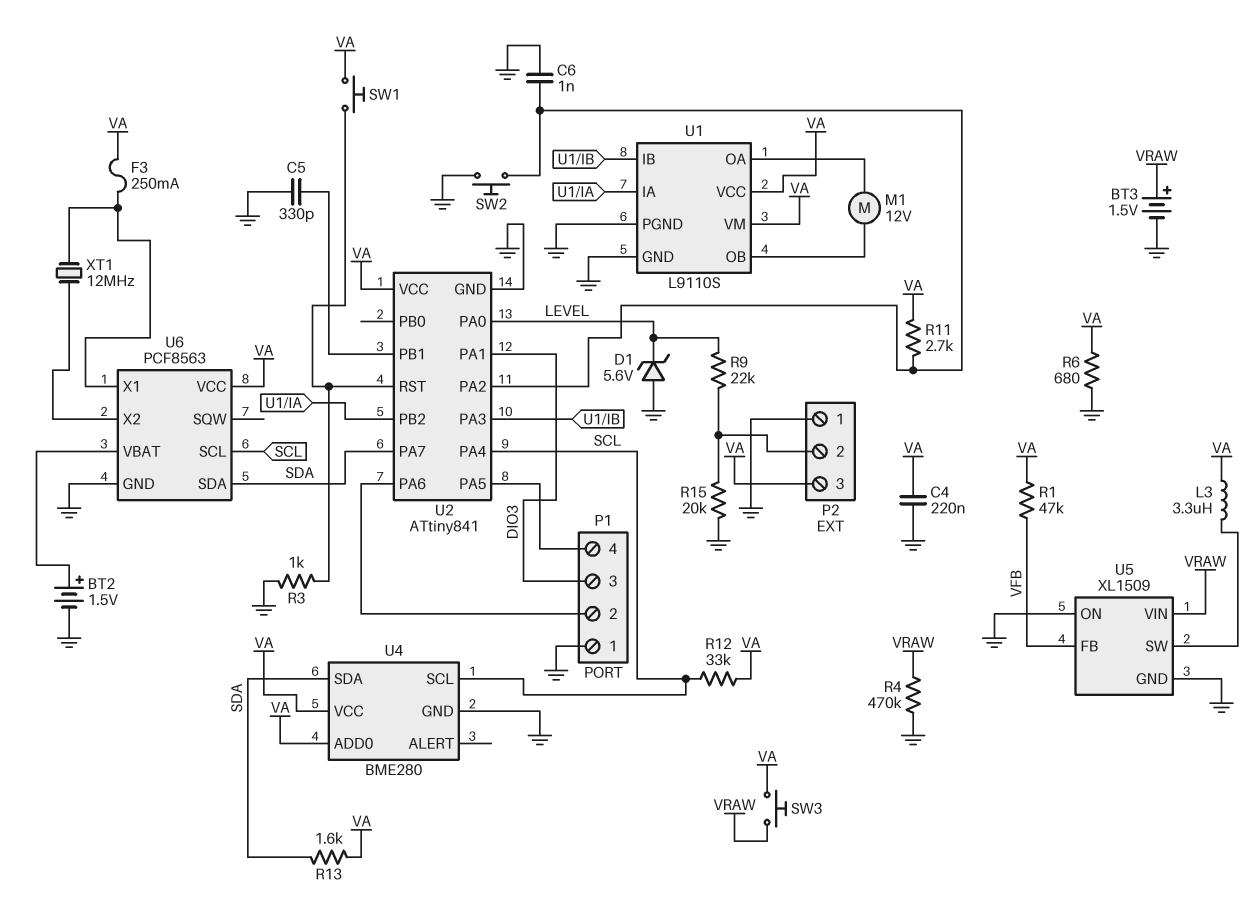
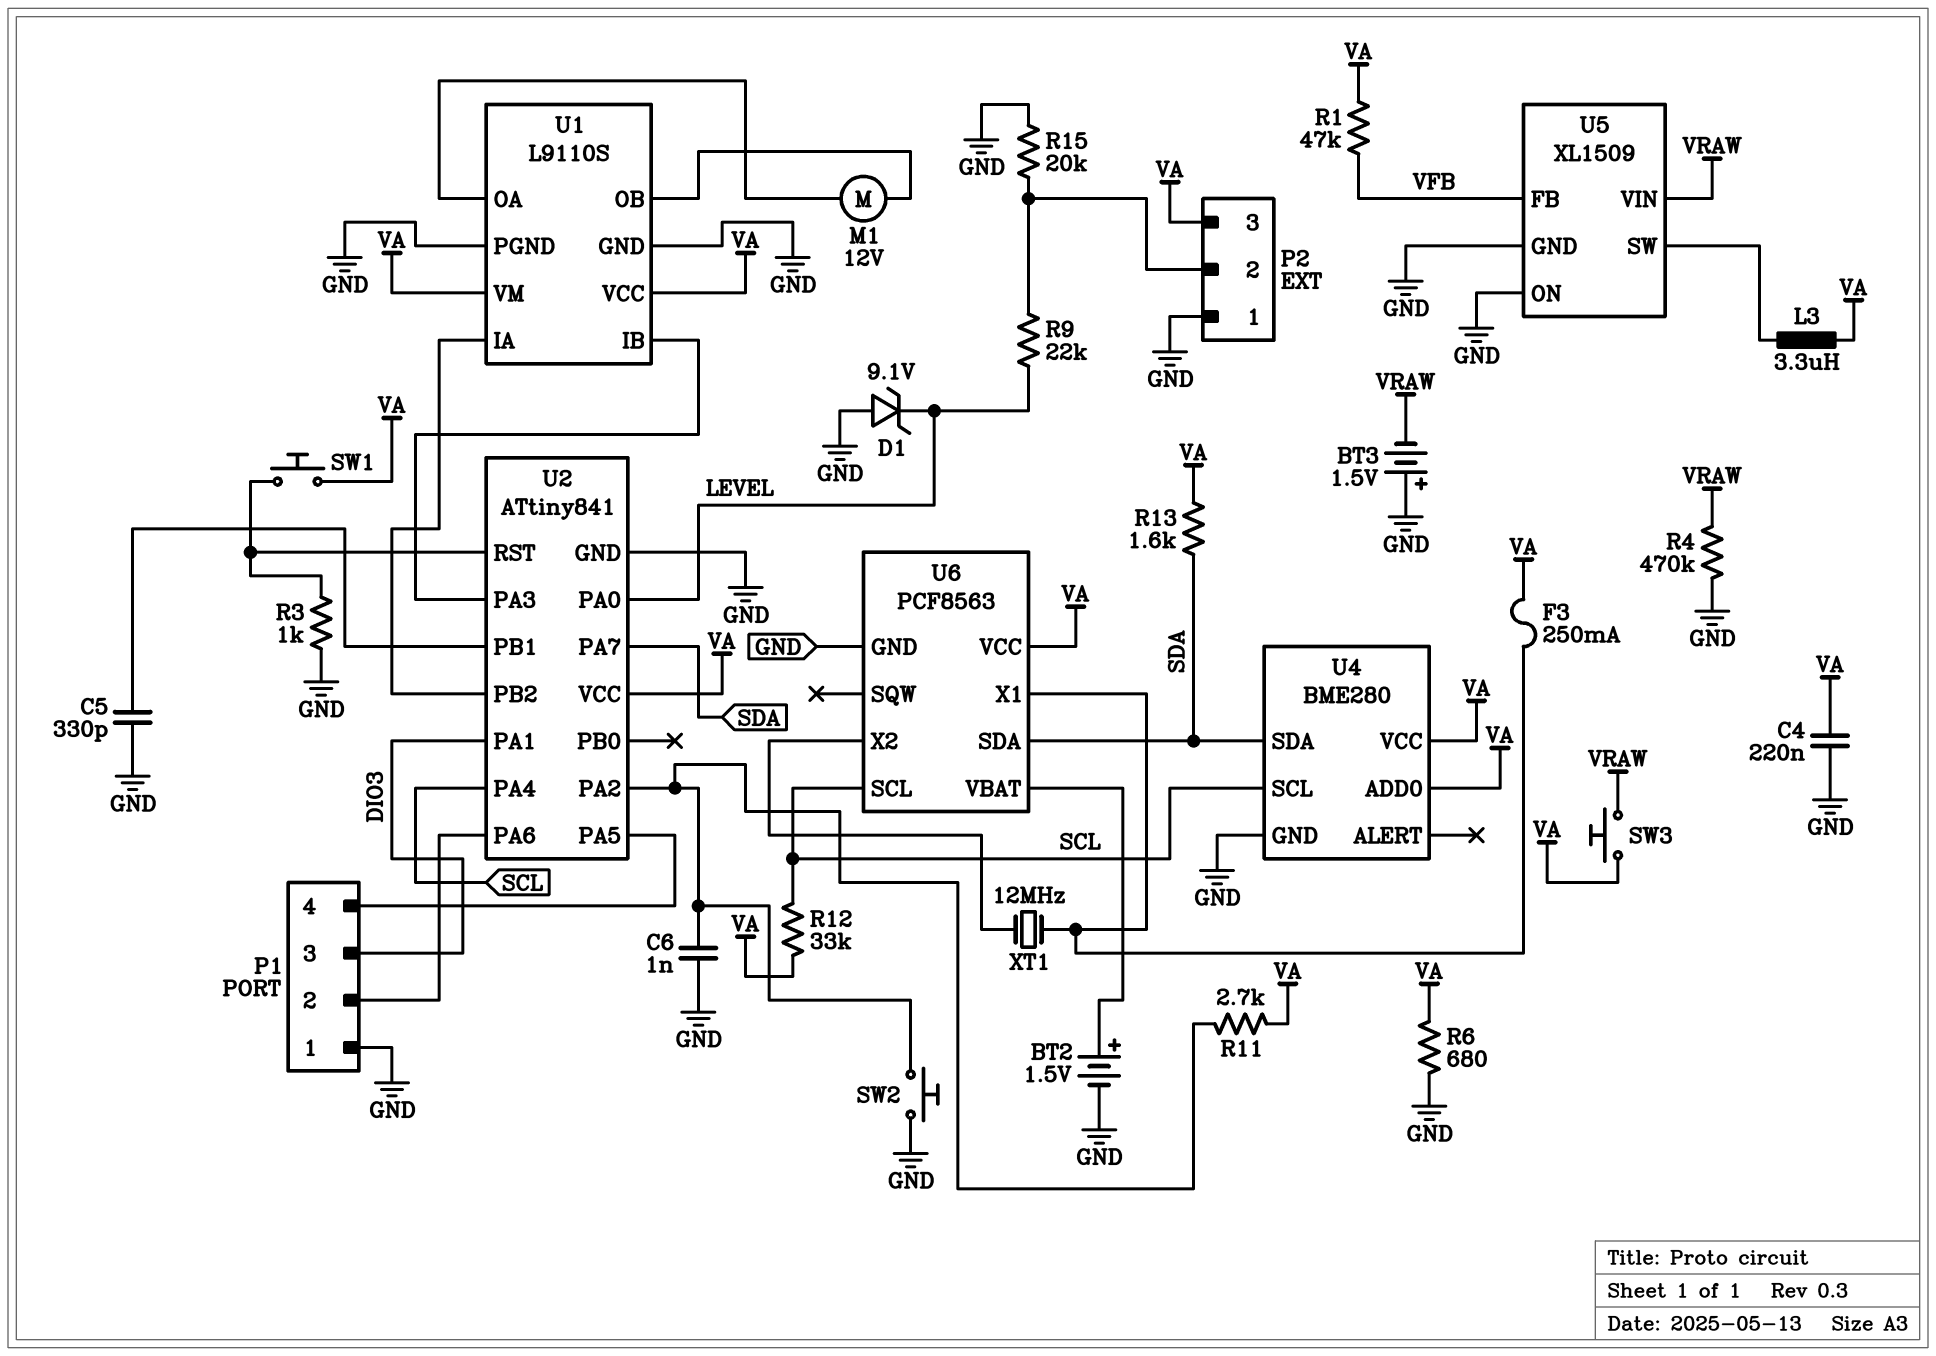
BT3: 1.5V (plus VRAW, minus GND) -> 1.5V (plus GND, minus VRAW)
D1: zener 5.6V (A GND, K LEVEL) -> zener 9.1V (A GND, K LEVEL)

